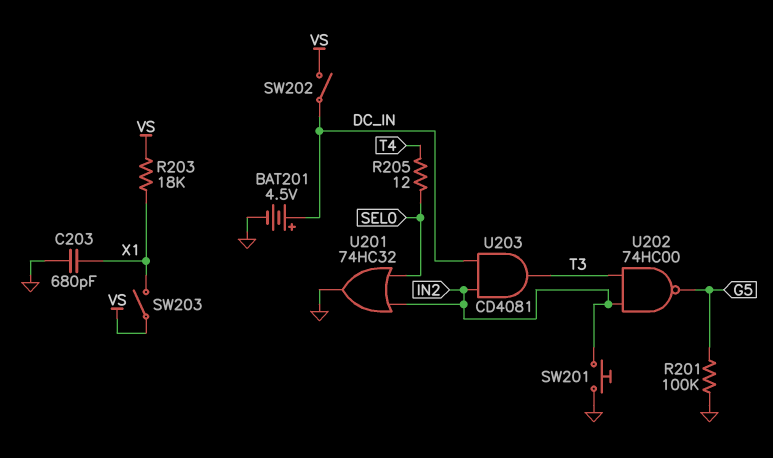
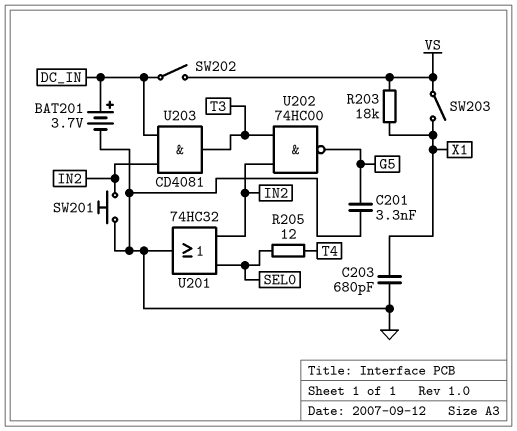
BAT201: 4.5V (plus DC_IN, minus GND) -> 3.7V (plus DC_IN, minus GND)
C201: none -> 3.3nF (G5, GND)
R201: 100k (G5, GND) -> none

